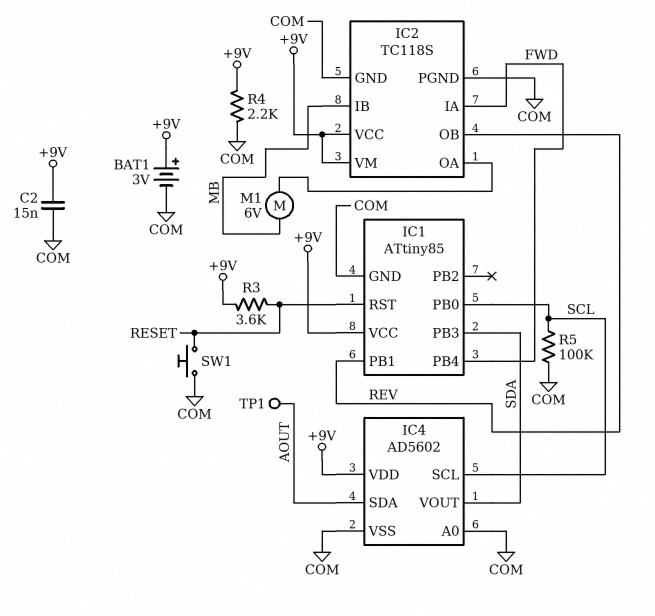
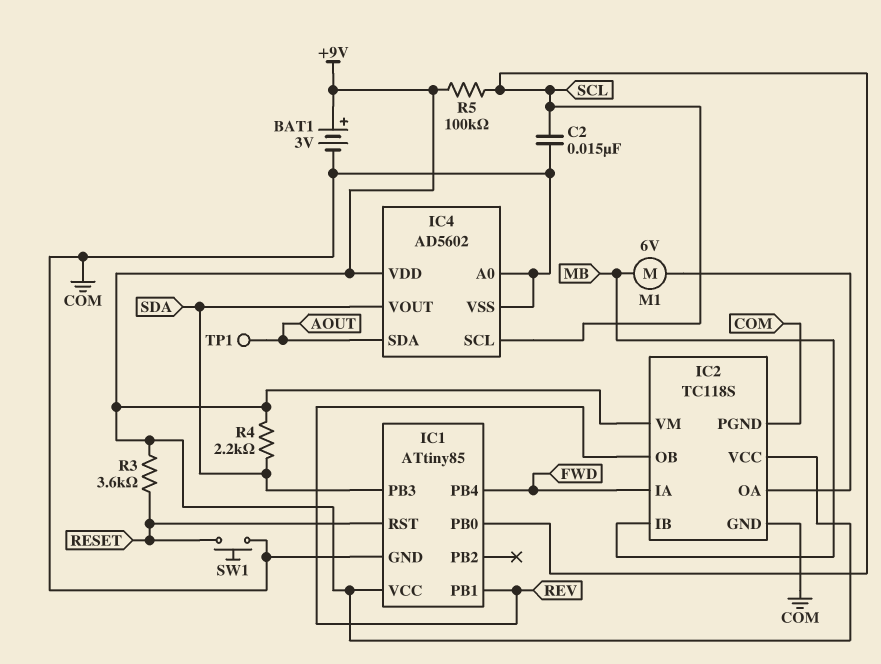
C2: 15nF (+9V, COM) -> 15nF (COM, SCL)
R4: 2.2k (+9V, COM) -> 2.2k (+9V, SDA)
R5: 100k (COM, SCL) -> 100k (+9V, SCL)

